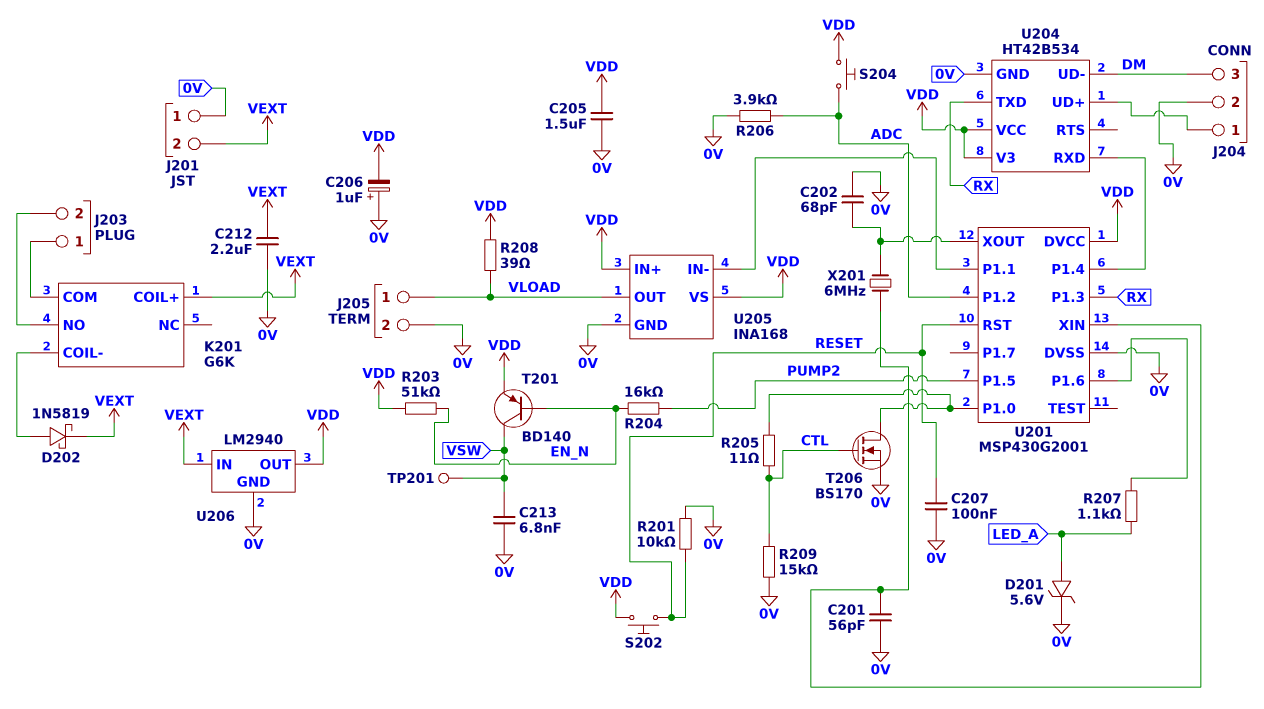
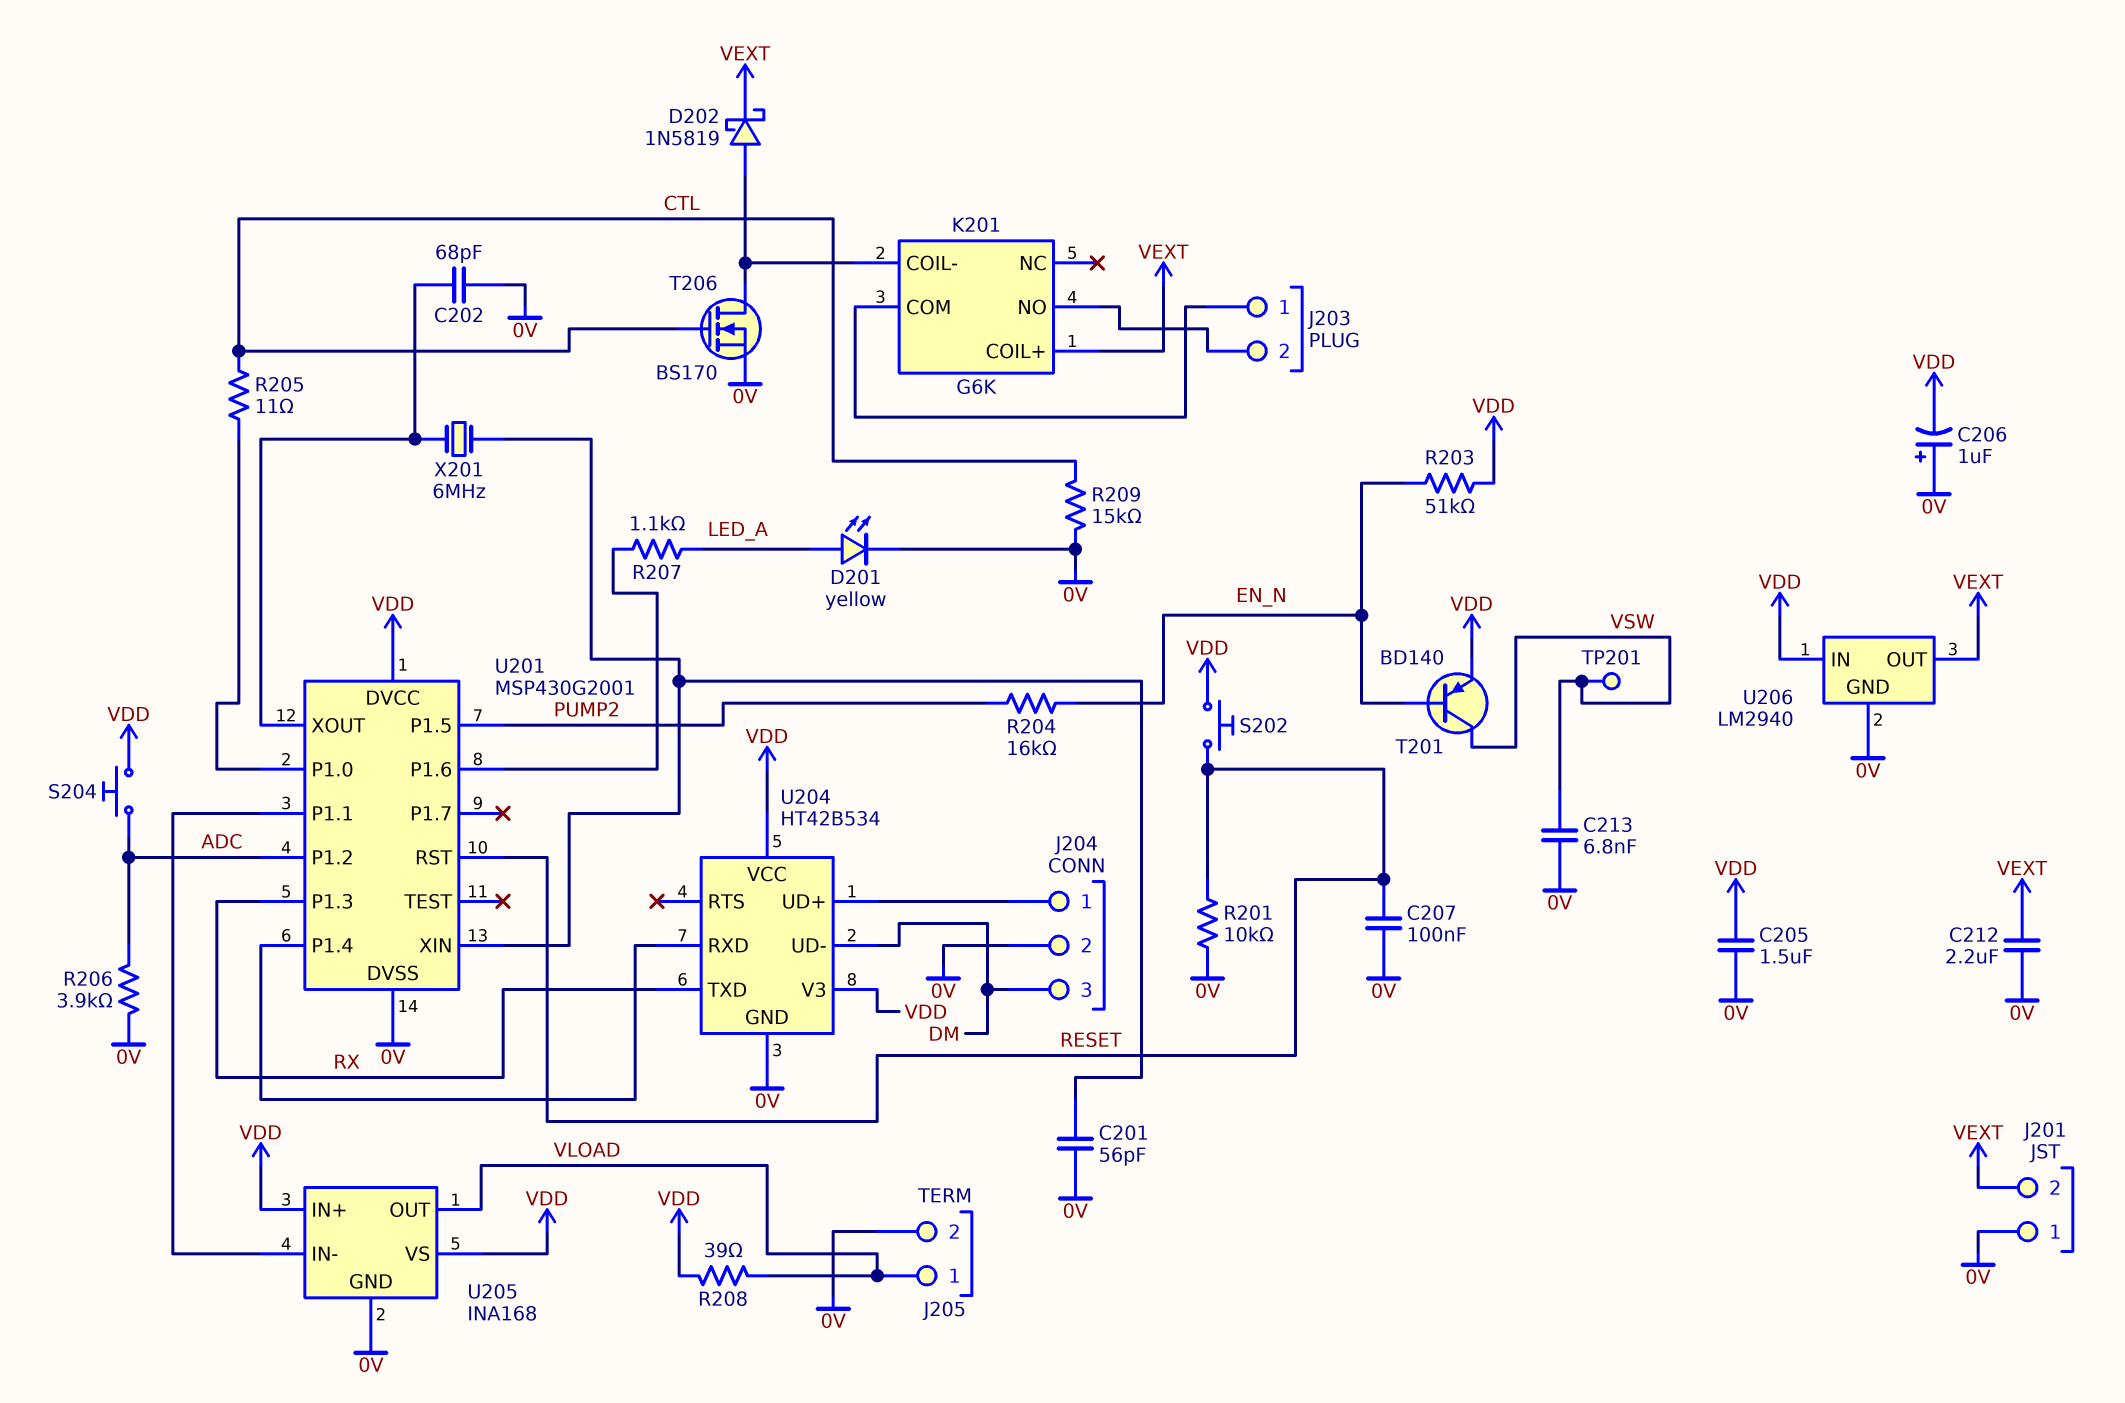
D201: zener 5.6V (A LED_A, K 0V) -> LED yellow (A LED_A, K 0V)
T206: NMOS BS170 (G CTL, D U201/P1.0, S 0V) -> NMOS BS170 (G CTL, D K201/COIL-, S 0V)
U206 pin IN: VEXT -> VDD
U206 pin OUT: VDD -> VEXT

